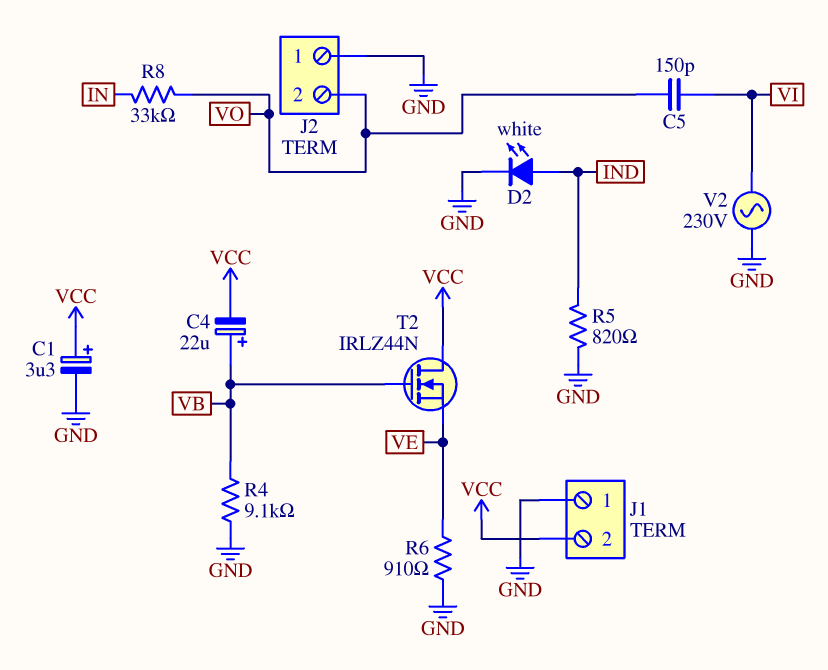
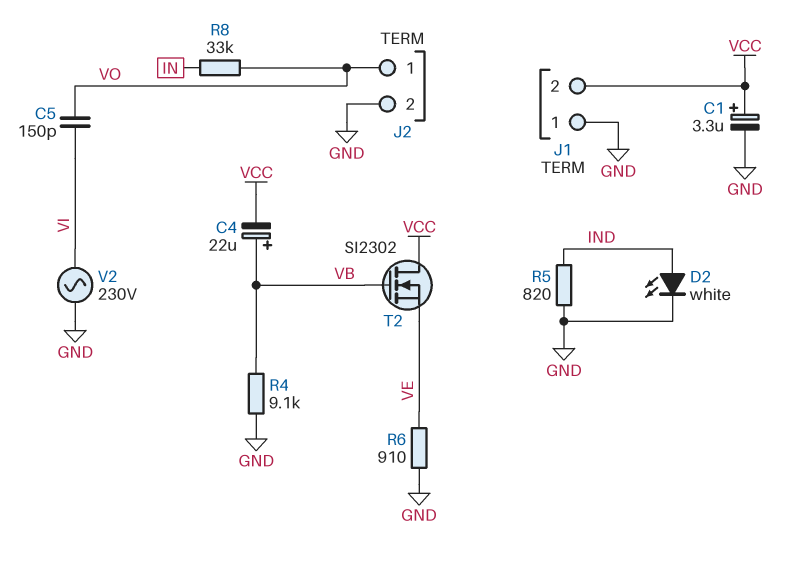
J2 pin 1: GND -> VO
J2 pin 2: VO -> GND
T2: NMOS IRLZ44N (G VB, D VCC, S VE) -> NMOS SI2302 (G VB, D VCC, S VE)

